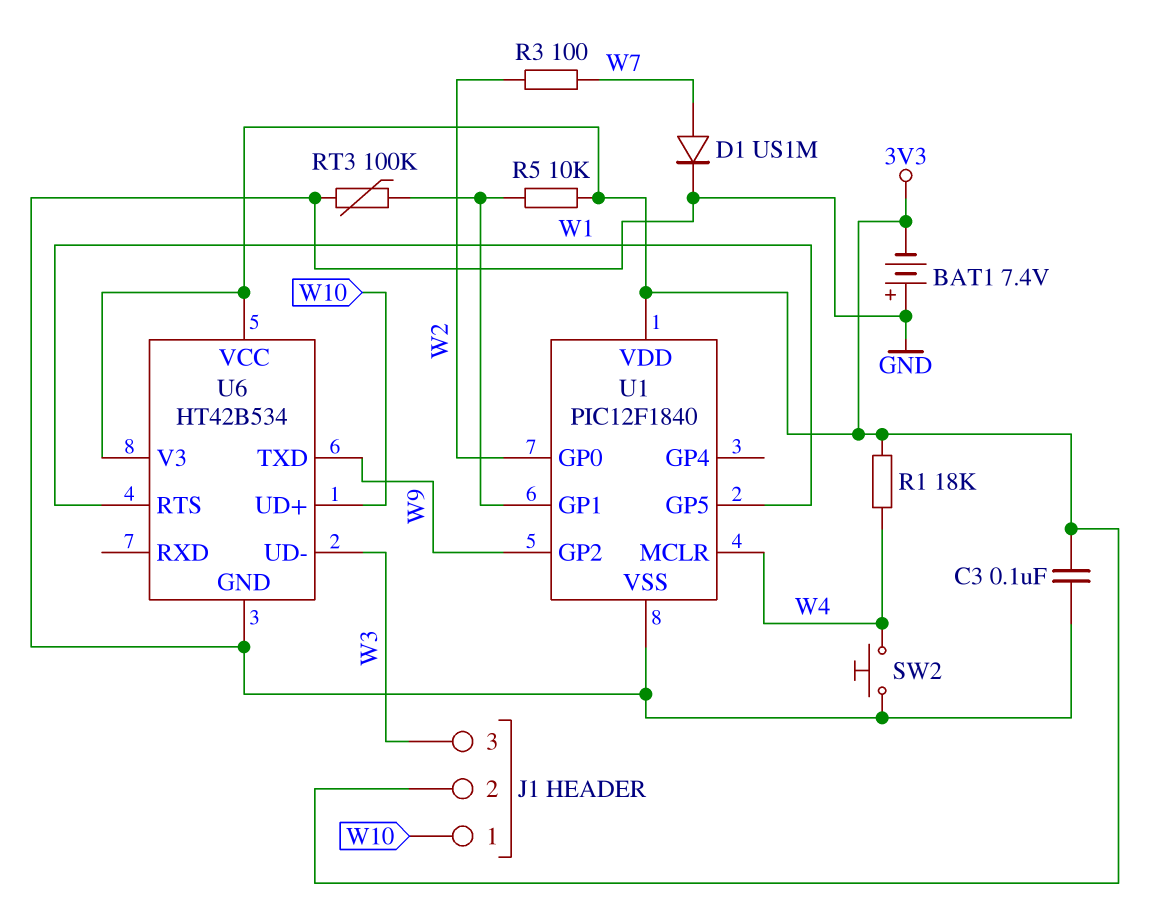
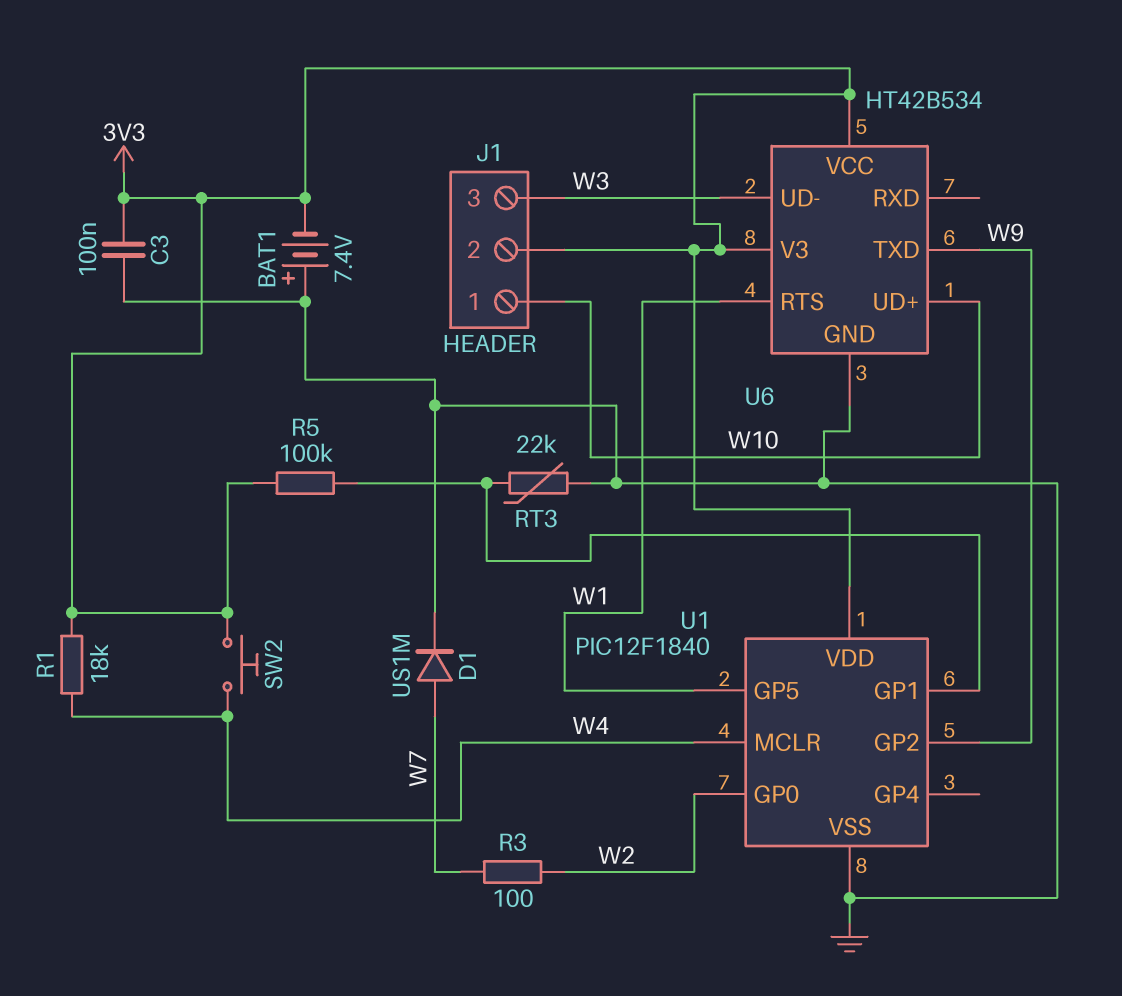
R5: 10k (3V3, U1/GP1) -> 100k (3V3, U1/GP1)
RT3: 100k (GND, U1/GP1) -> 22k (GND, U1/GP1)
SW2: button (GND, W4) -> button (3V3, W4)

